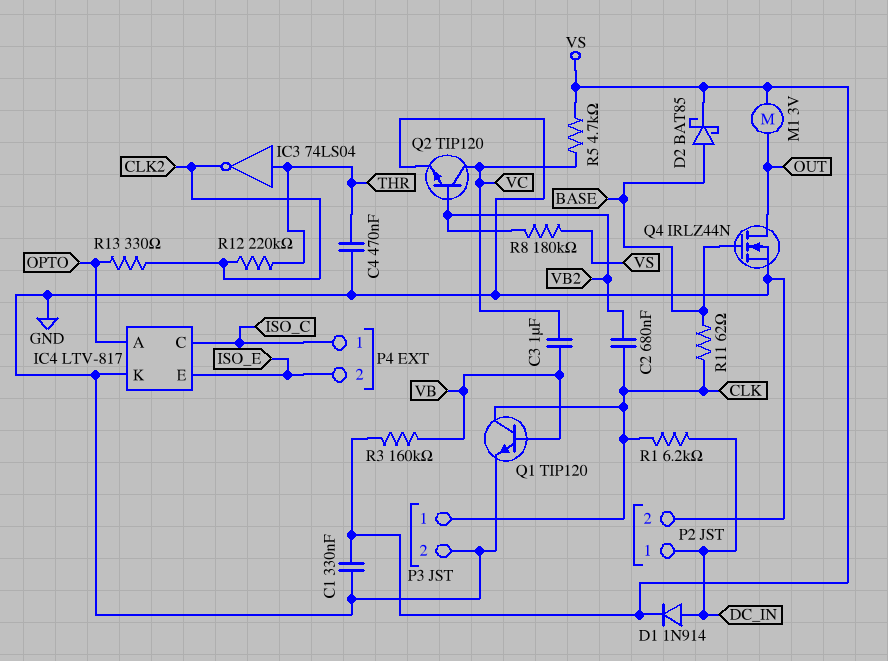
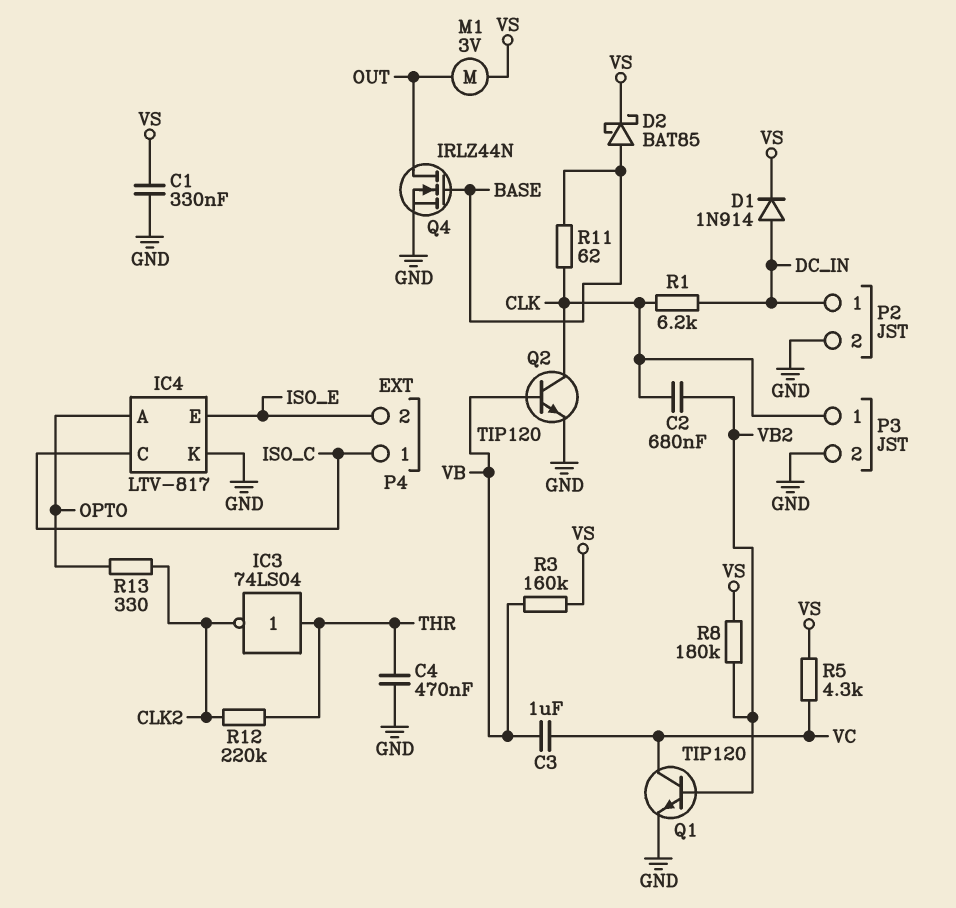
Q1: NPN TIP120 (B VB, C CLK, E GND) -> NPN TIP120 (B VB2, C VC, E GND)
Q2: NPN TIP120 (B VB2, C VC, E GND) -> NPN TIP120 (B VB, C CLK, E GND)
R5: 4.7k (VC, VS) -> 4.3k (VC, VS)

